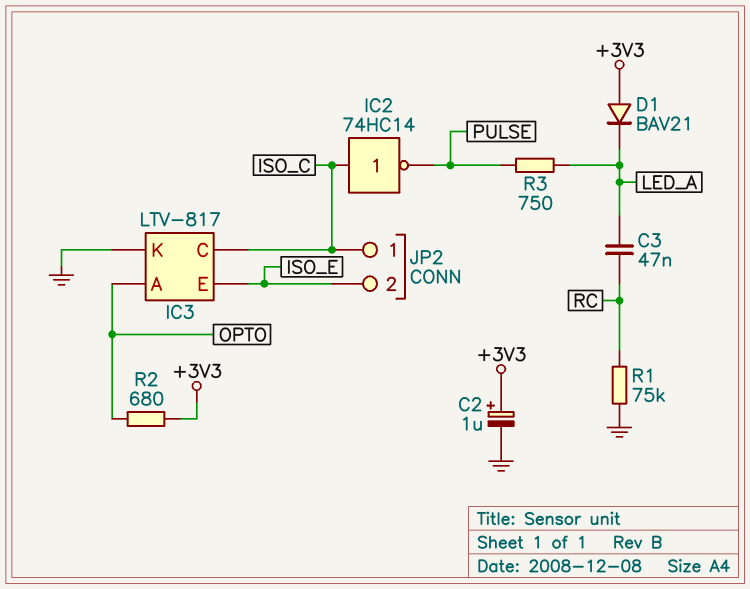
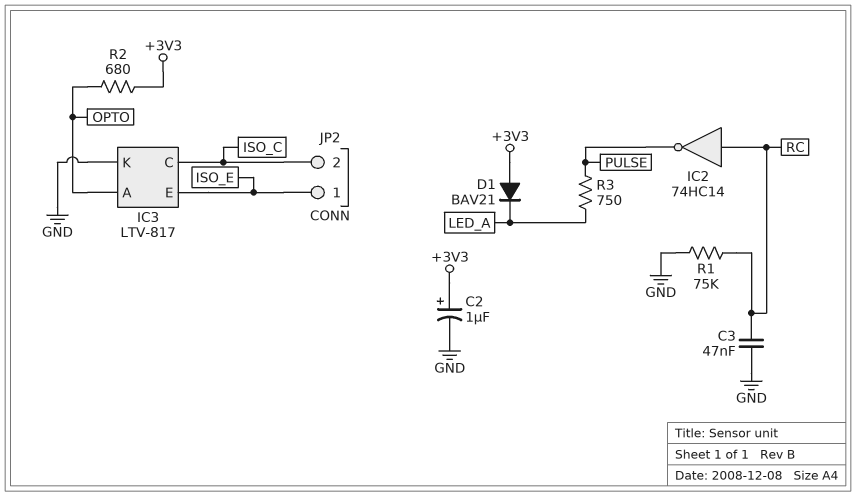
C3: 47nF (LED_A, RC) -> 47nF (GND, RC)
IC2: NOT 74HC14 (in ISO_C, out PULSE) -> NOT 74HC14 (in RC, out PULSE)
JP2 pin 1: ISO_C -> ISO_E
JP2 pin 2: ISO_E -> ISO_C

